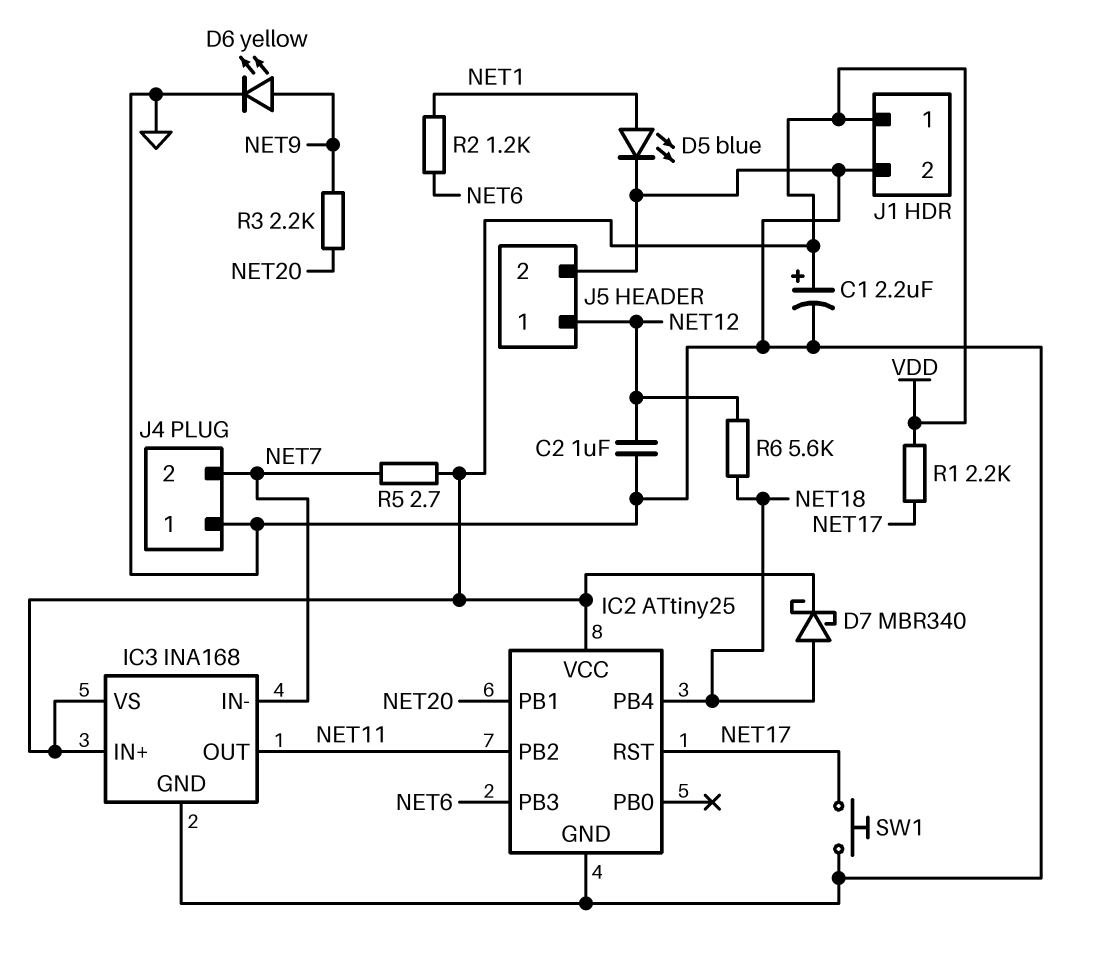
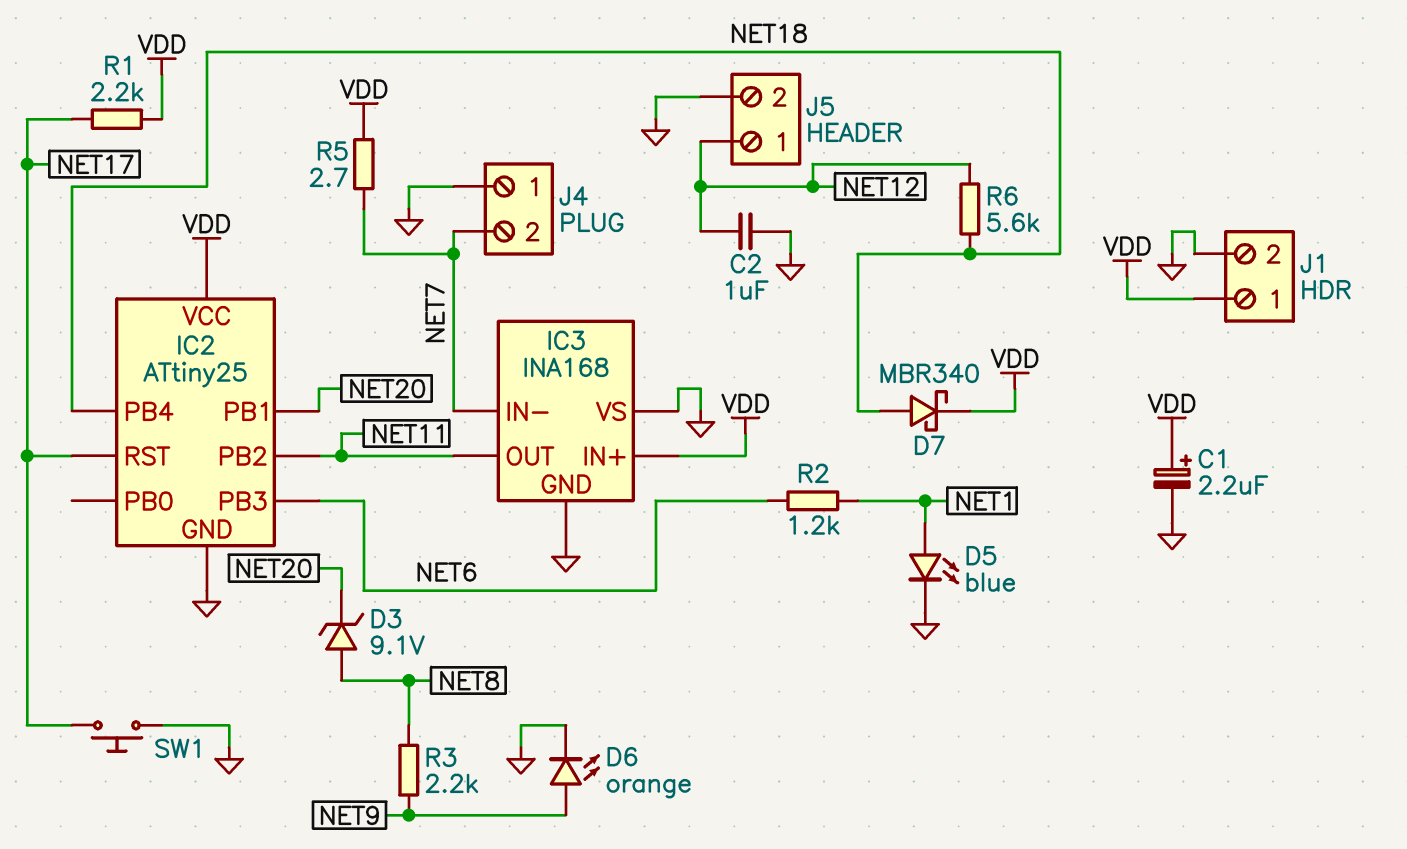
D3: none -> zener 9.1V (A NET8, K NET20)
D6: LED yellow (A NET9, K GND) -> LED orange (A NET9, K GND)
IC3 pin VS: VDD -> GND
R3: 2.2k (NET9, NET20) -> 2.2k (NET8, NET9)

